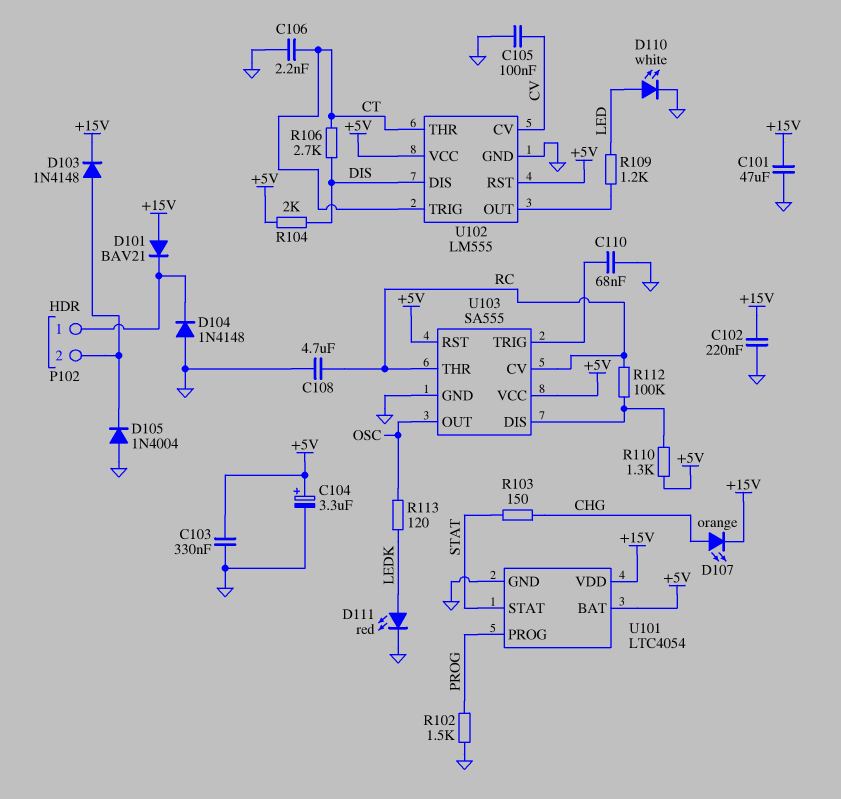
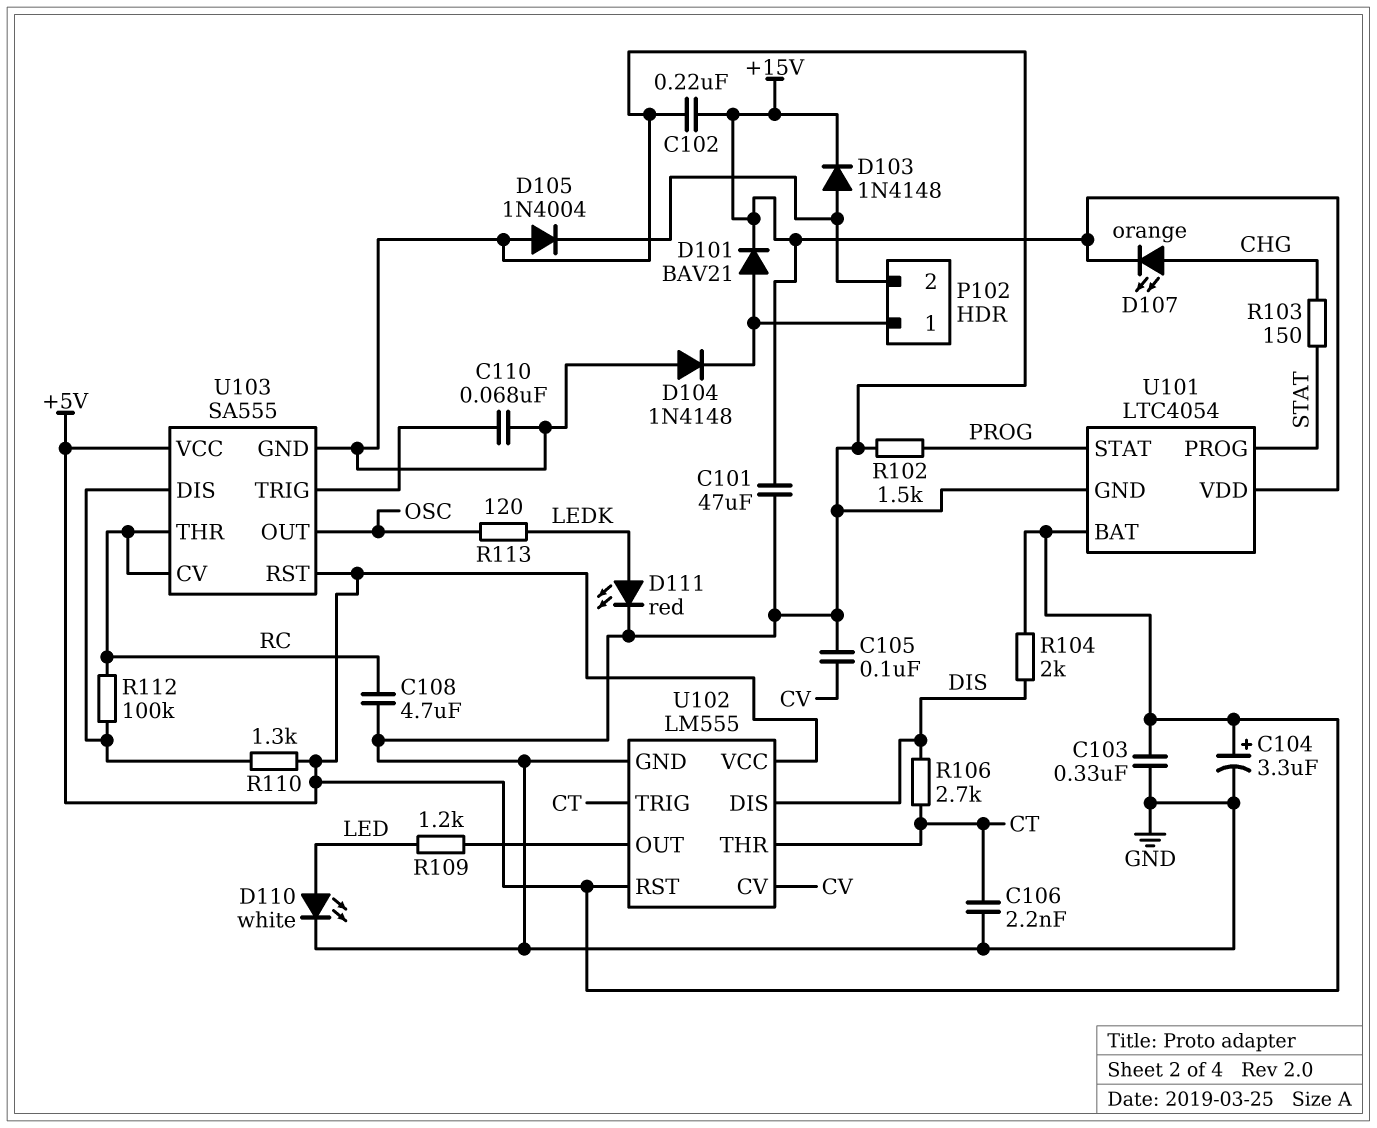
D101: diode BAV21 (A +15V, K P102/1) -> diode BAV21 (A P102/1, K +15V)
U101 pin PROG: PROG -> STAT
U101 pin STAT: STAT -> PROG

